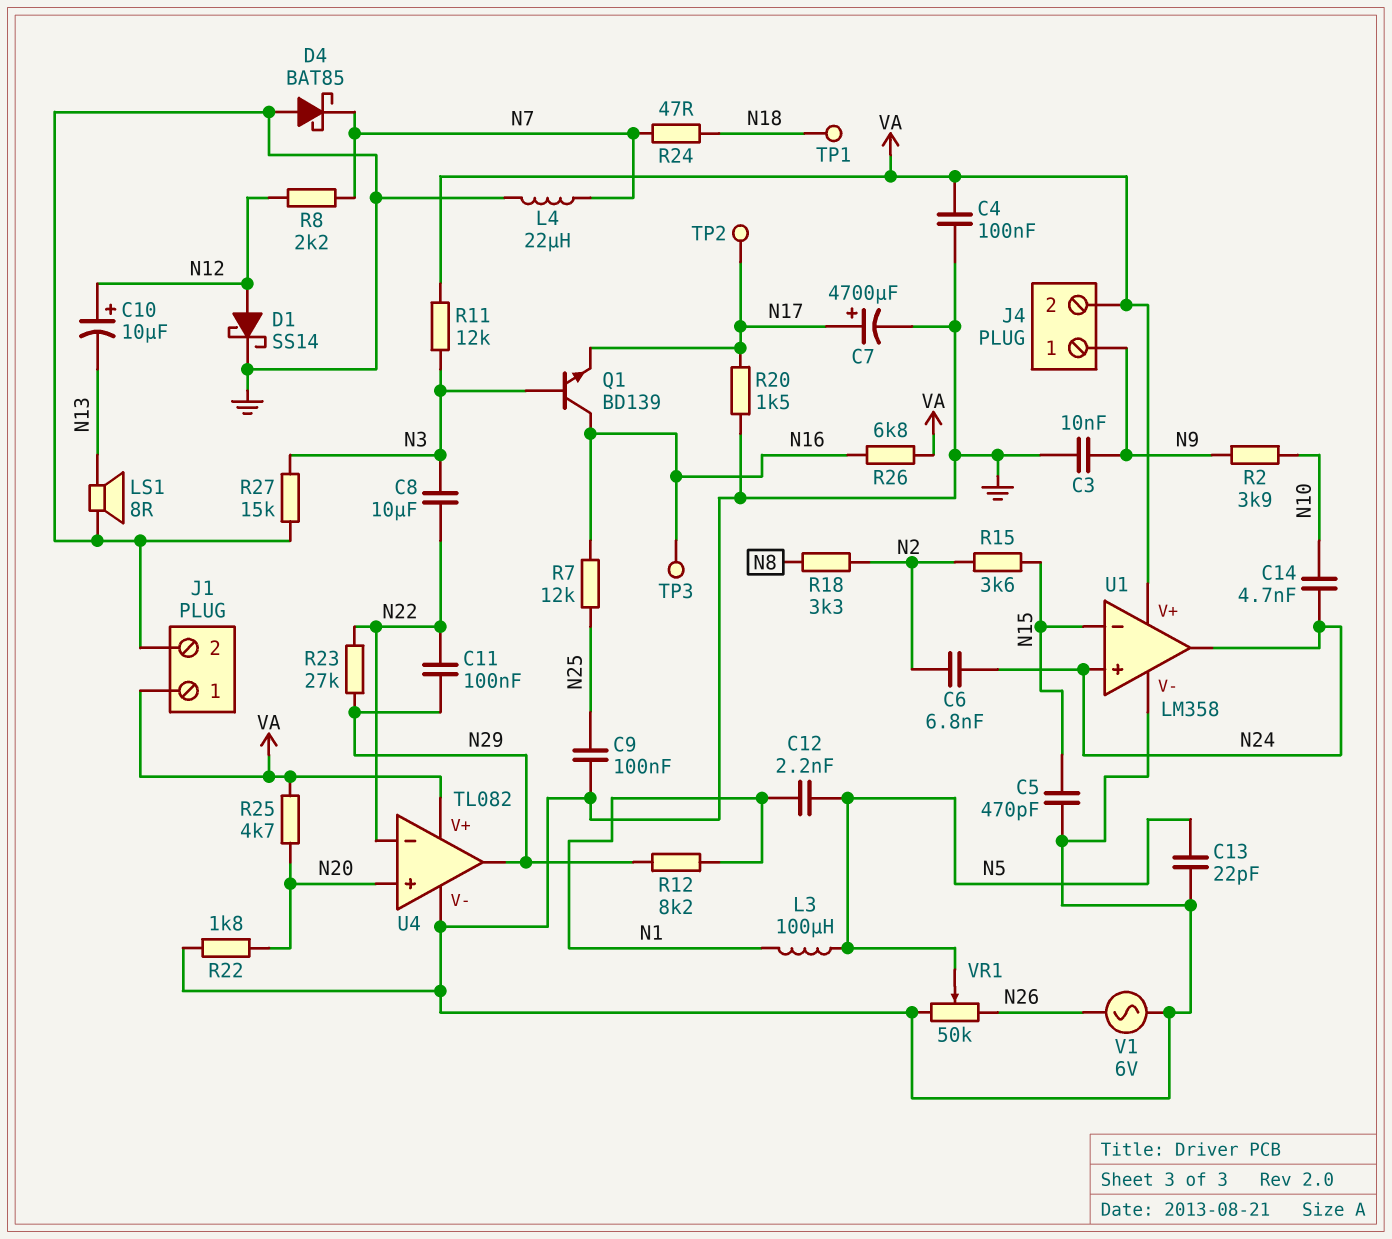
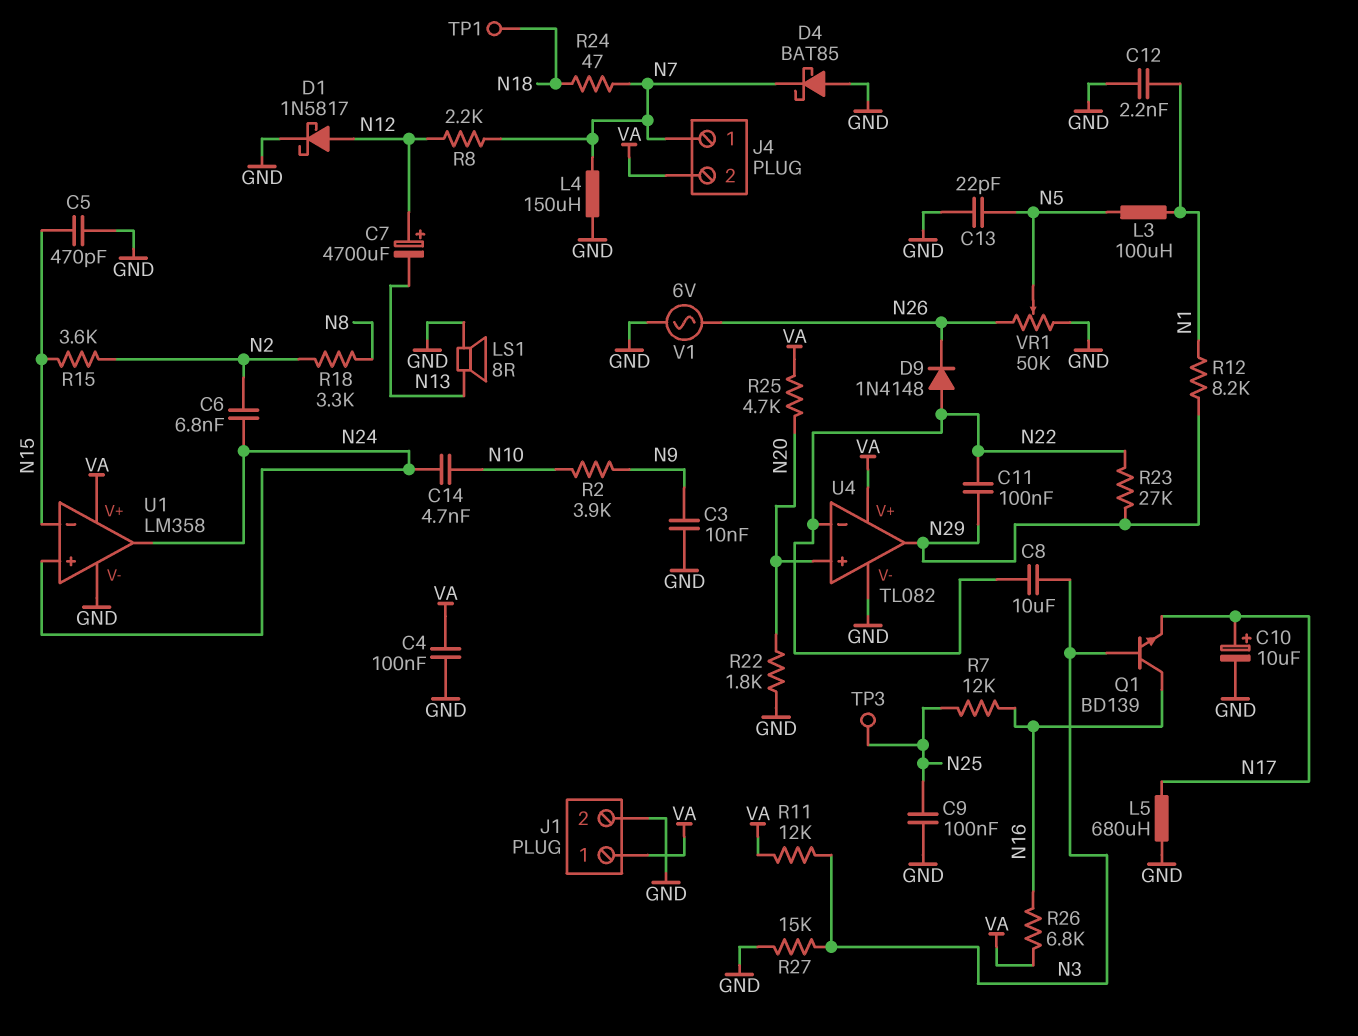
C7: 4700uF (plus N17, minus GND) -> 4700uF (plus N12, minus N13)
C10: 10uF (plus N12, minus N13) -> 10uF (plus N17, minus GND)
C12: 2.2nF (N1, N5) -> 2.2nF (GND, N1)
D1: schottky SS14 (A N12, K GND) -> schottky 1N5817 (A N12, K GND)
D9: none -> diode 1N4148 (A N22, K N26)
J4 pin 1: N9 -> N7
L4: 22uH (GND, N7) -> 150uH (GND, N7)
L5: none -> 680uH (GND, N17)
R20: 1.5k (GND, N17) -> none
TP2: test point (N17) -> none
TP3: test point (N16) -> test point (N25)

